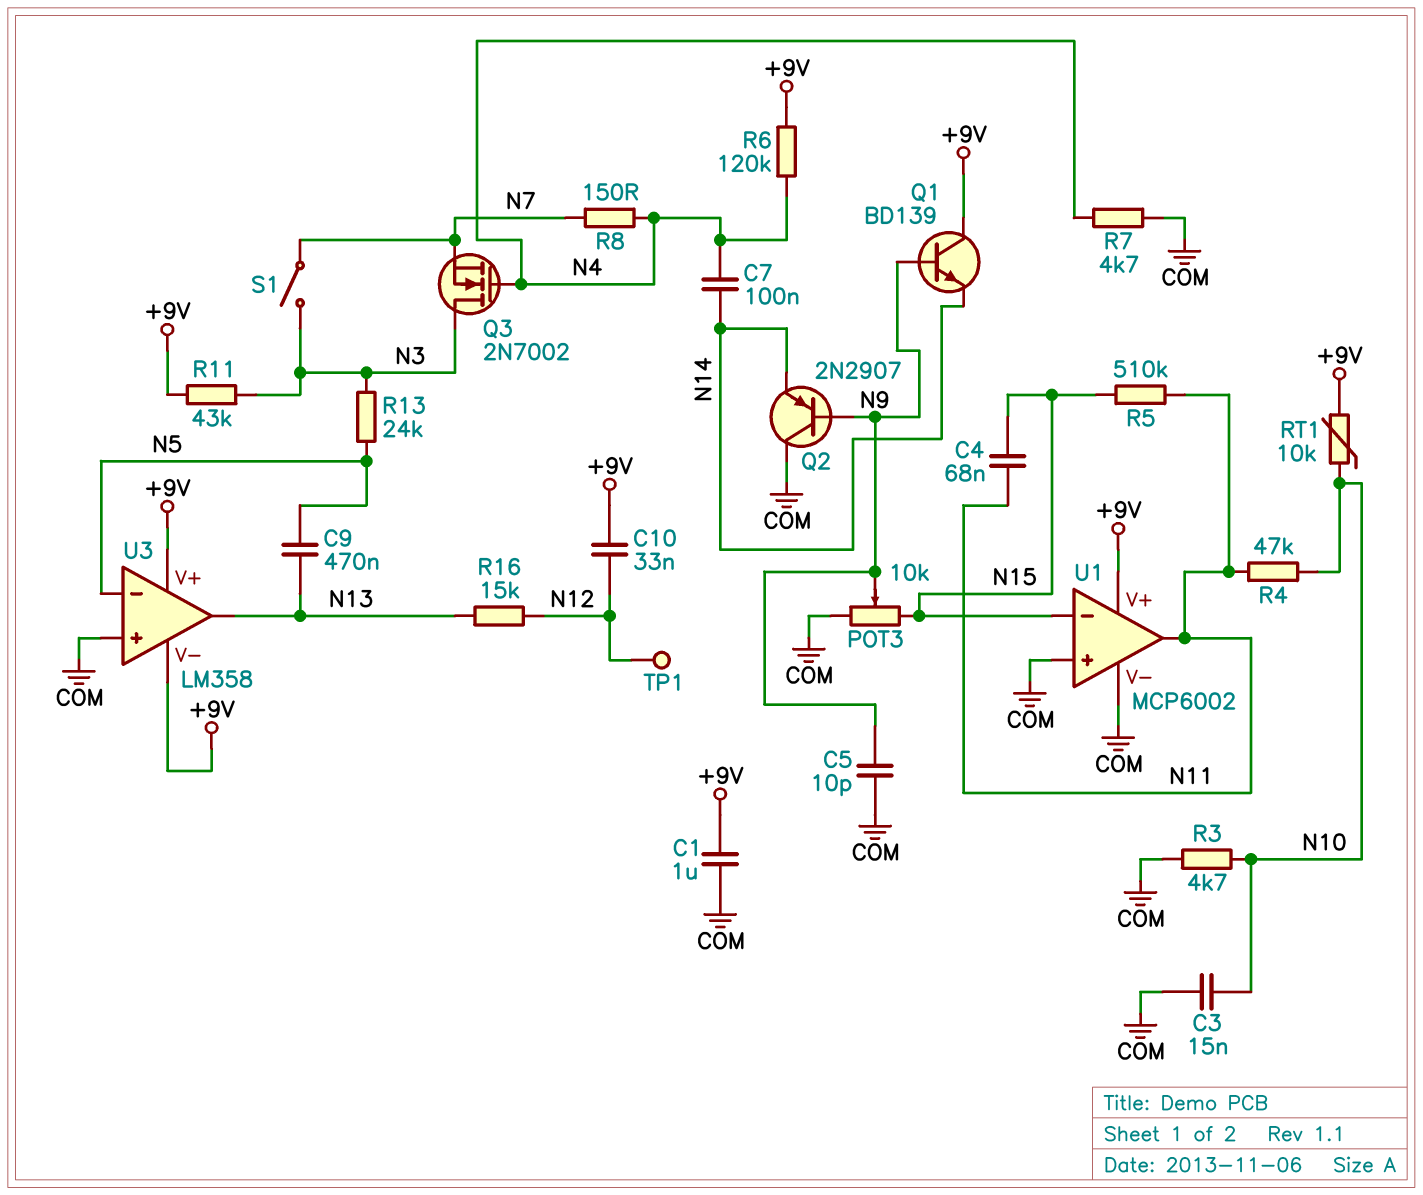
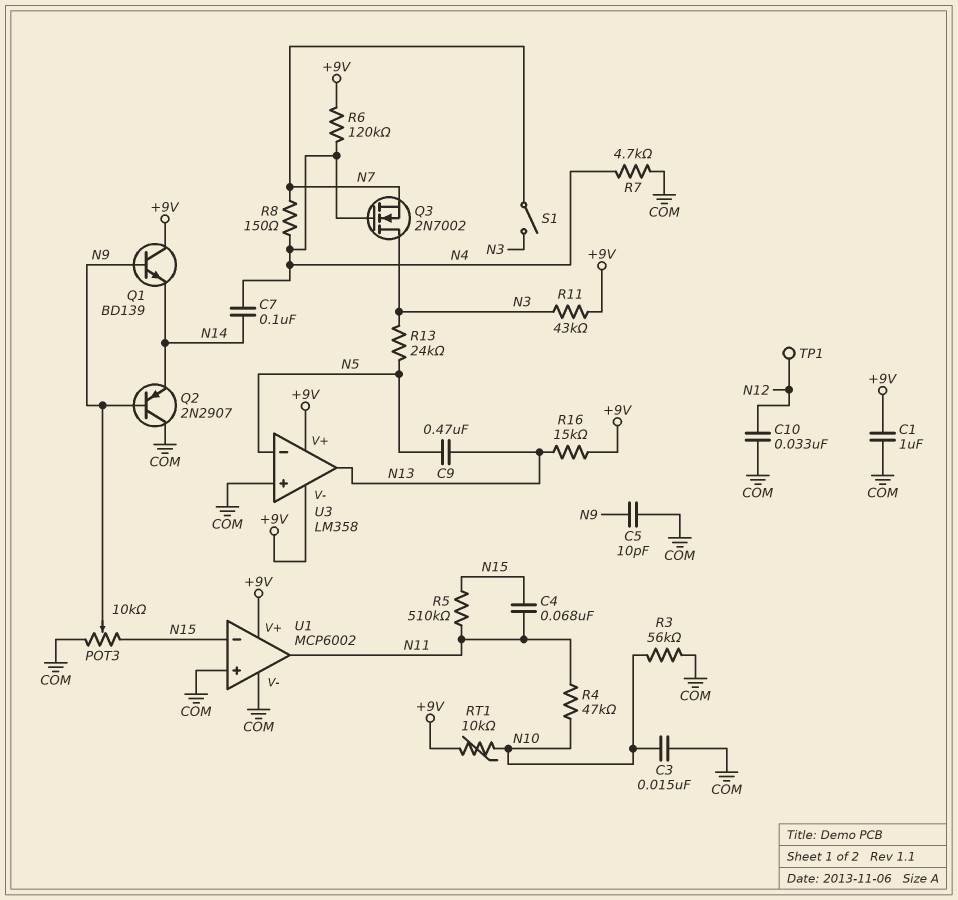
C10: 33nF (+9V, N12) -> 33nF (COM, N12)
R3: 4.7k (COM, N10) -> 56k (COM, N10)
R16: 15k (N12, N13) -> 15k (+9V, N13)

